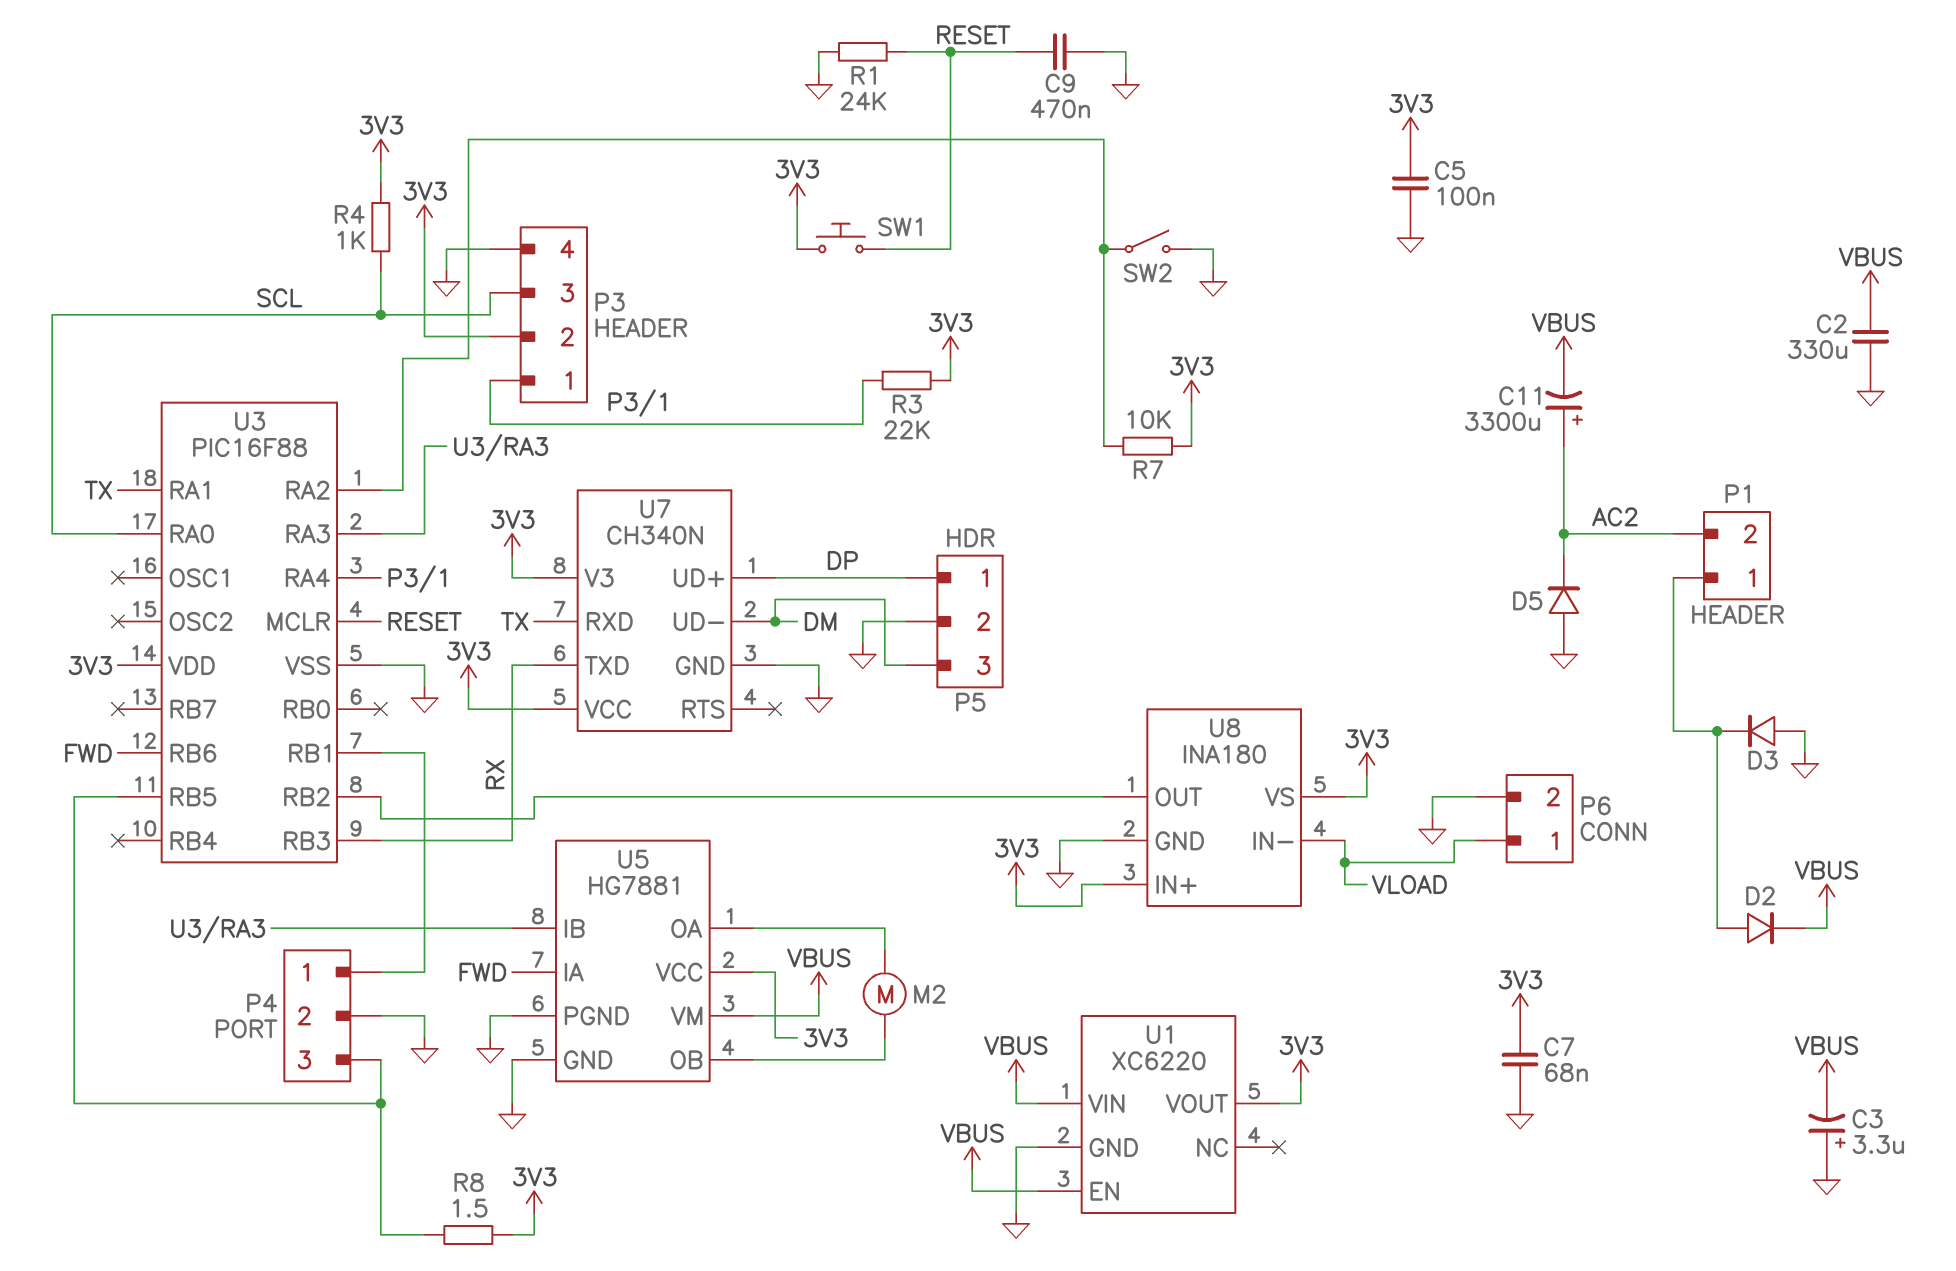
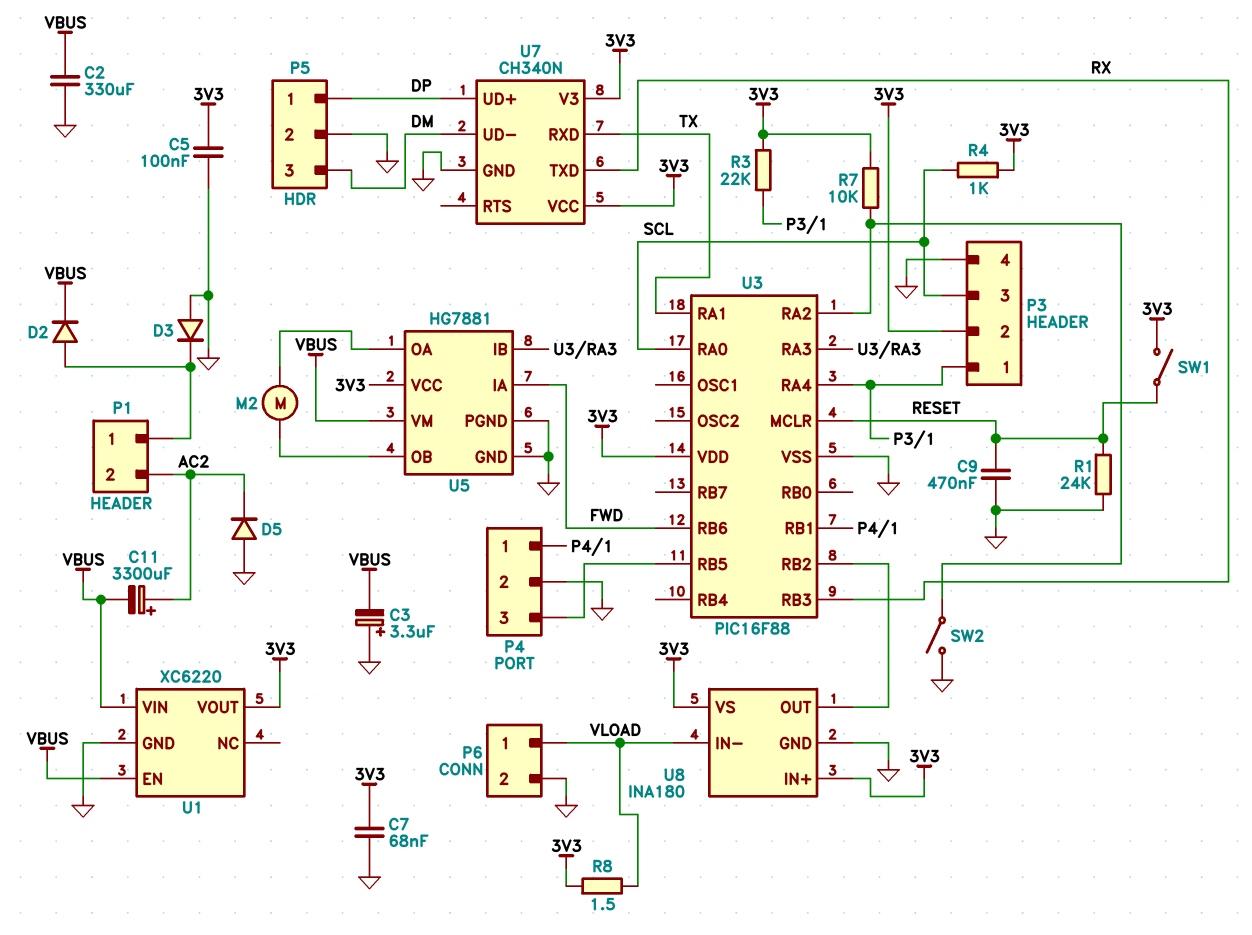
R8: 1.5 (3V3, P4/3) -> 1.5 (3V3, VLOAD)
SW1: button (3V3, RESET) -> switch (3V3, RESET)

